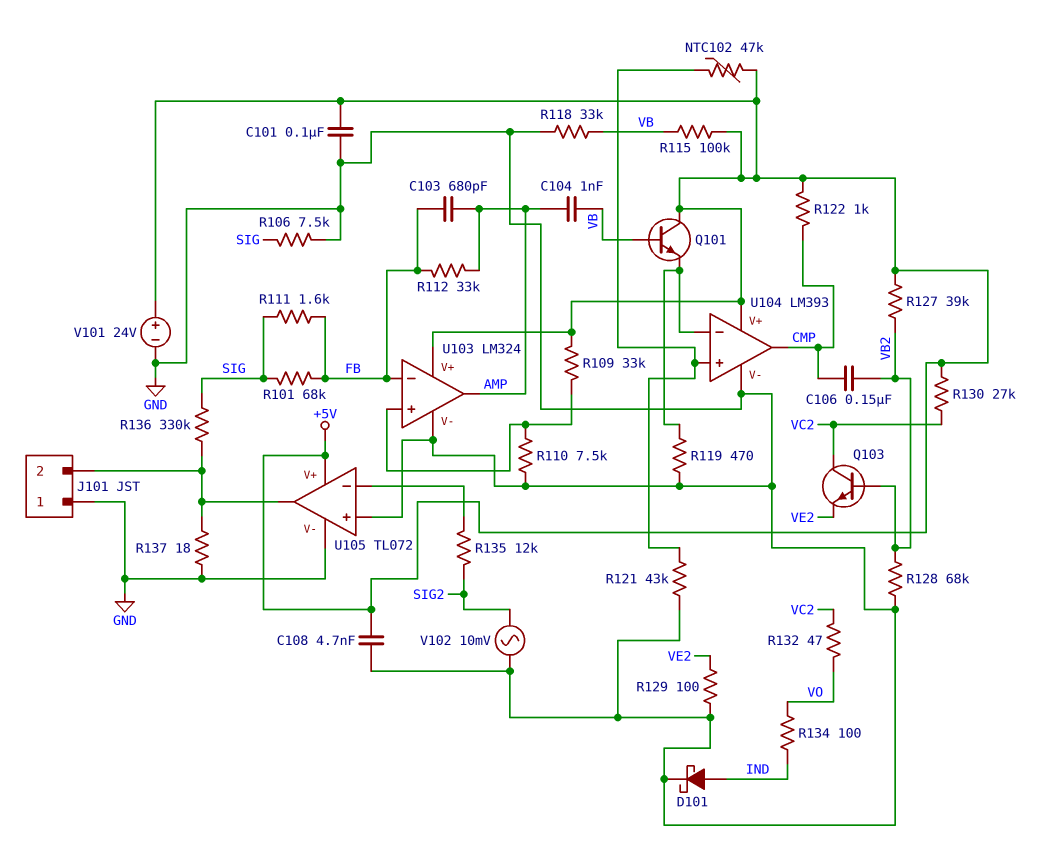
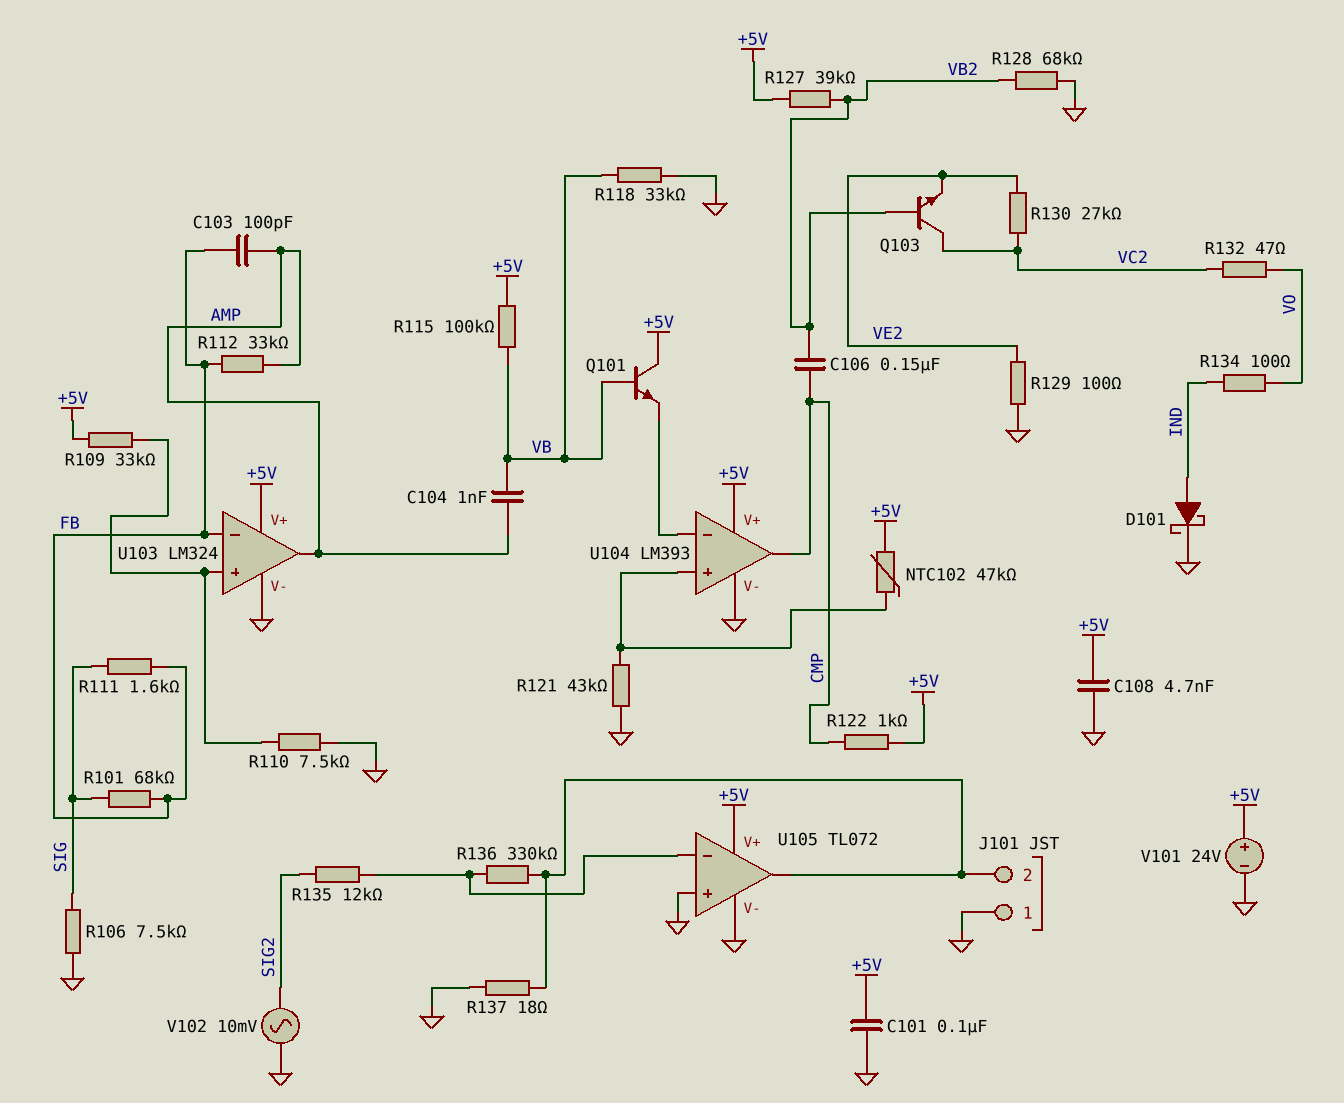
C103: 680pF (AMP, FB) -> 100pF (AMP, FB)
R119: 470 (GND, U104/in-) -> none
R130: 27k (+5V, VC2) -> 27k (VC2, VE2)
R136: 330k (J101/2, SIG) -> 330k (J101/2, U105/in-)

